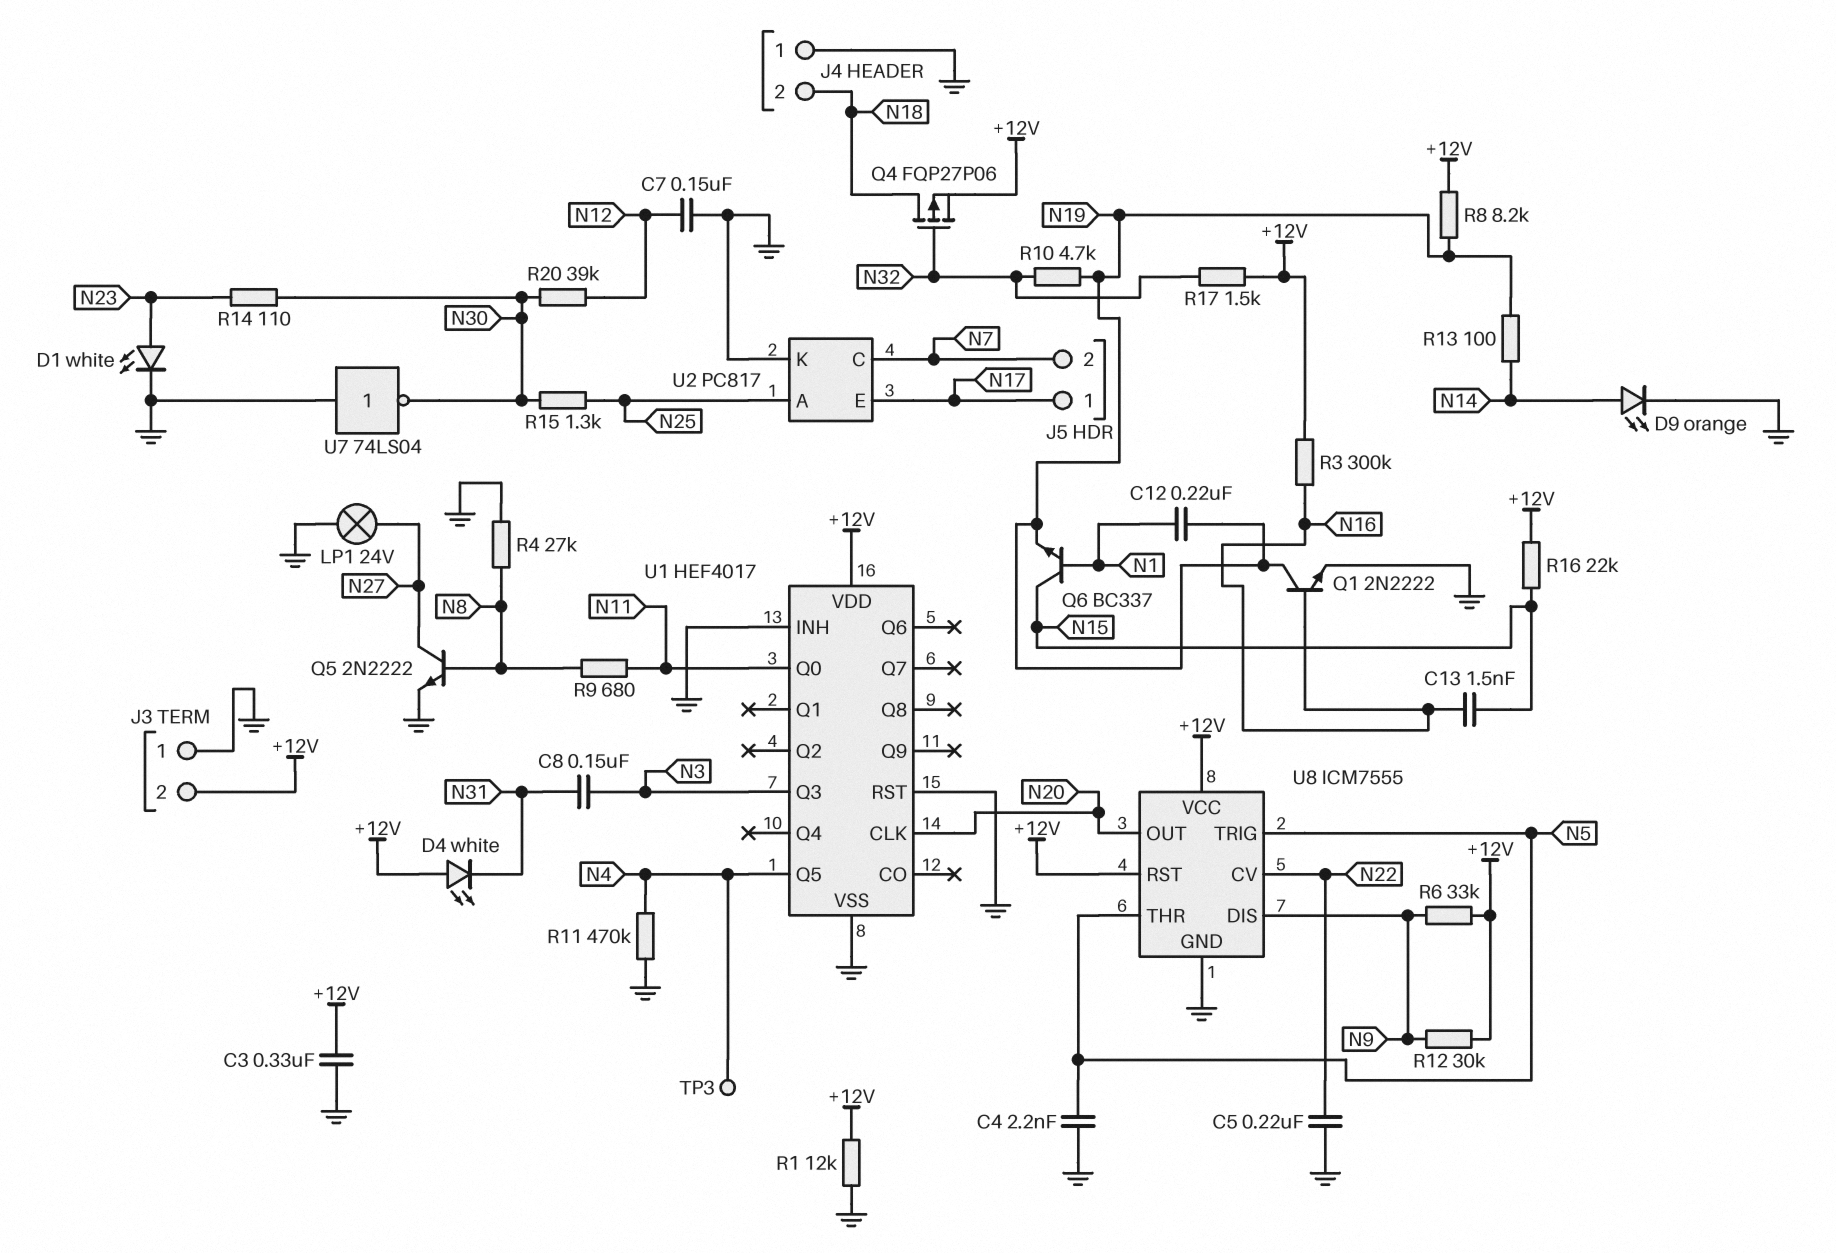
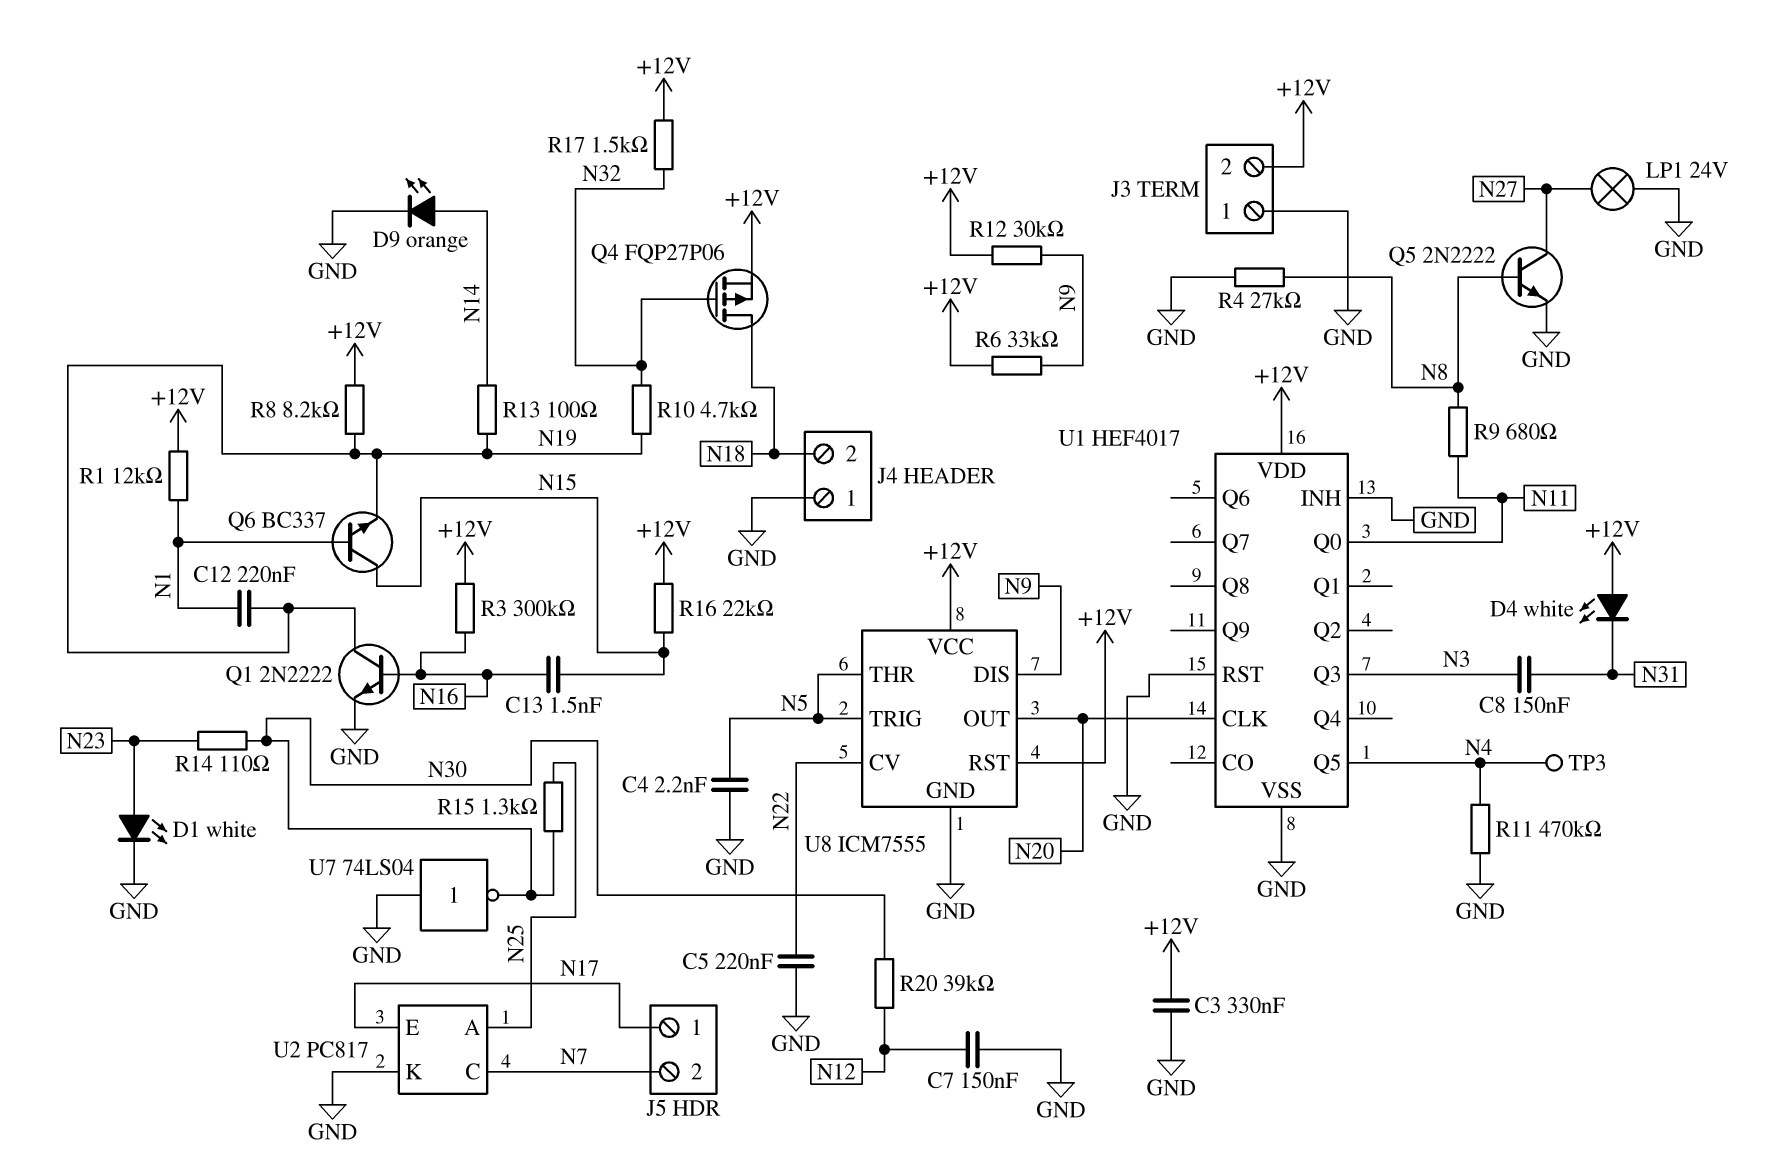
R1: 12k (+12V, GND) -> 12k (+12V, N1)

